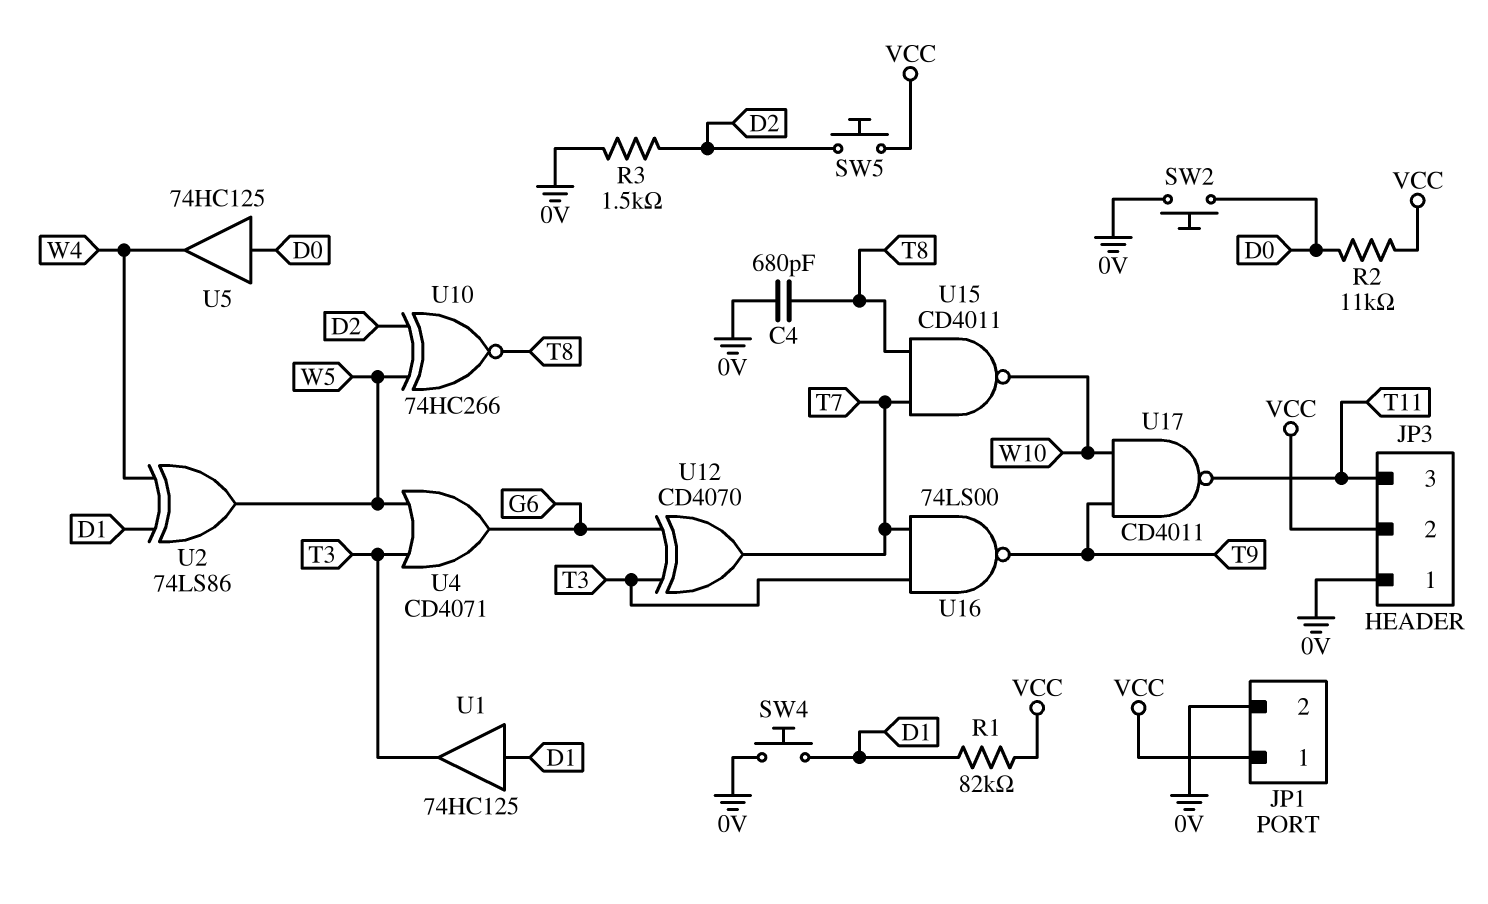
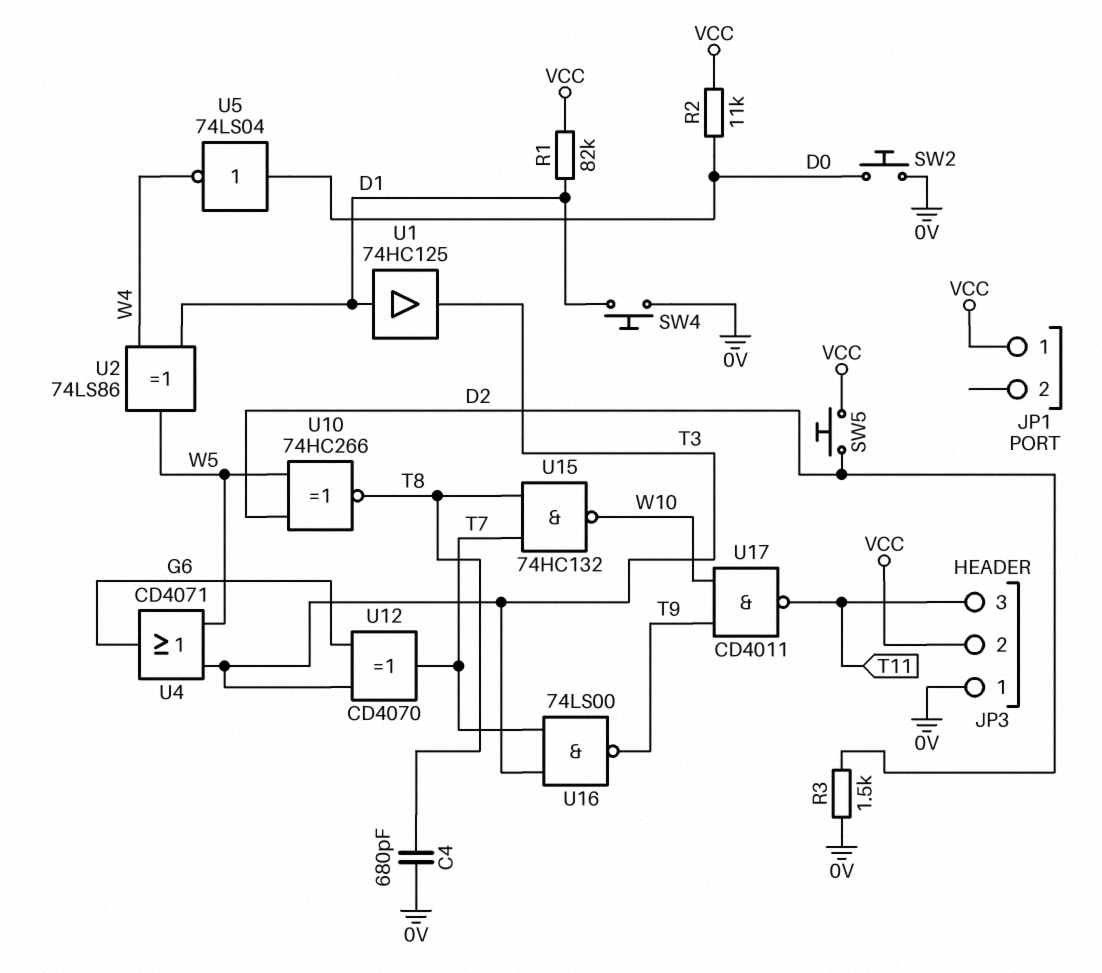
JP1 pin 2: 0V -> none
U5: buffer 74HC125 (in D0, out W4) -> NOT 74LS04 (in D0, out W4)
U15: NAND CD4011 (in T7, in T8, out W10) -> NAND 74HC132 (in T7, in T8, out W10)

